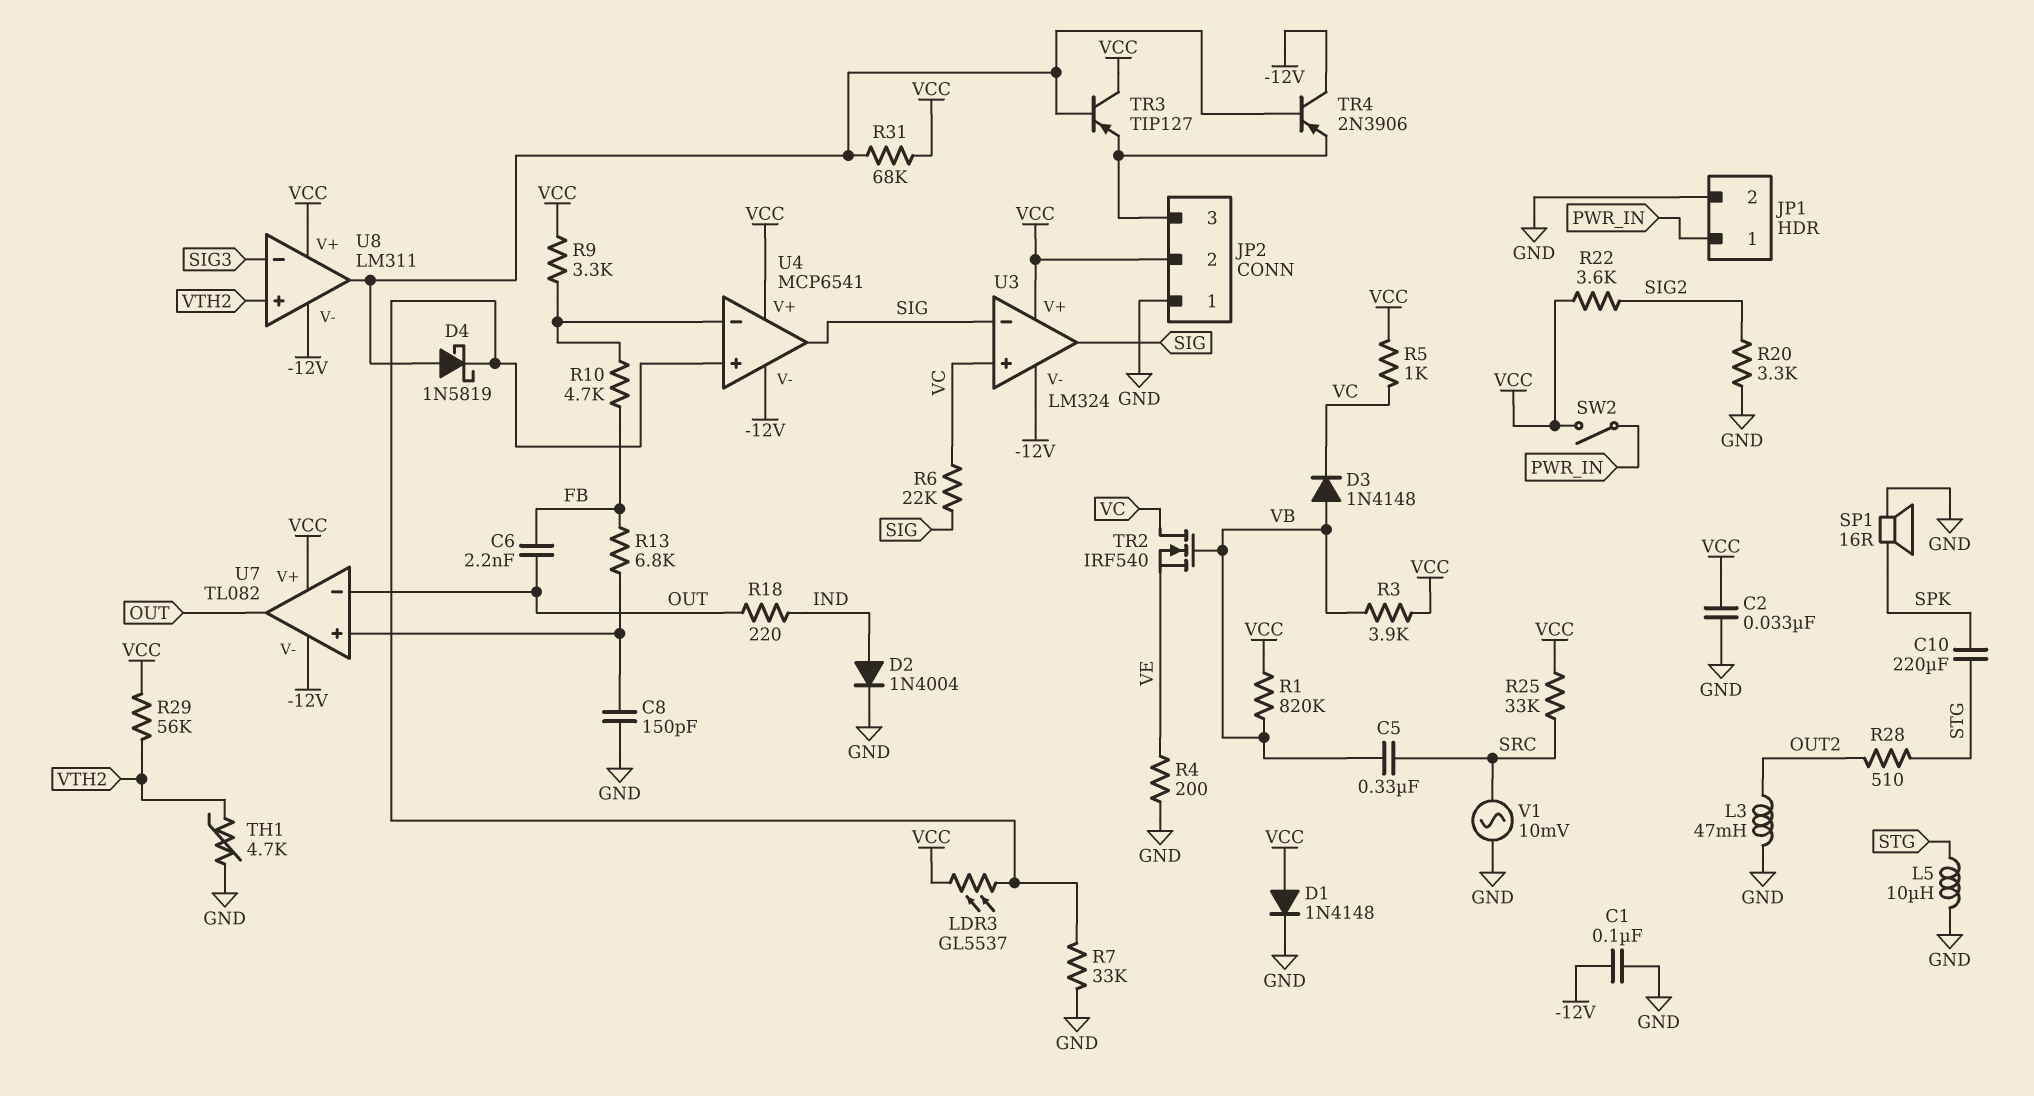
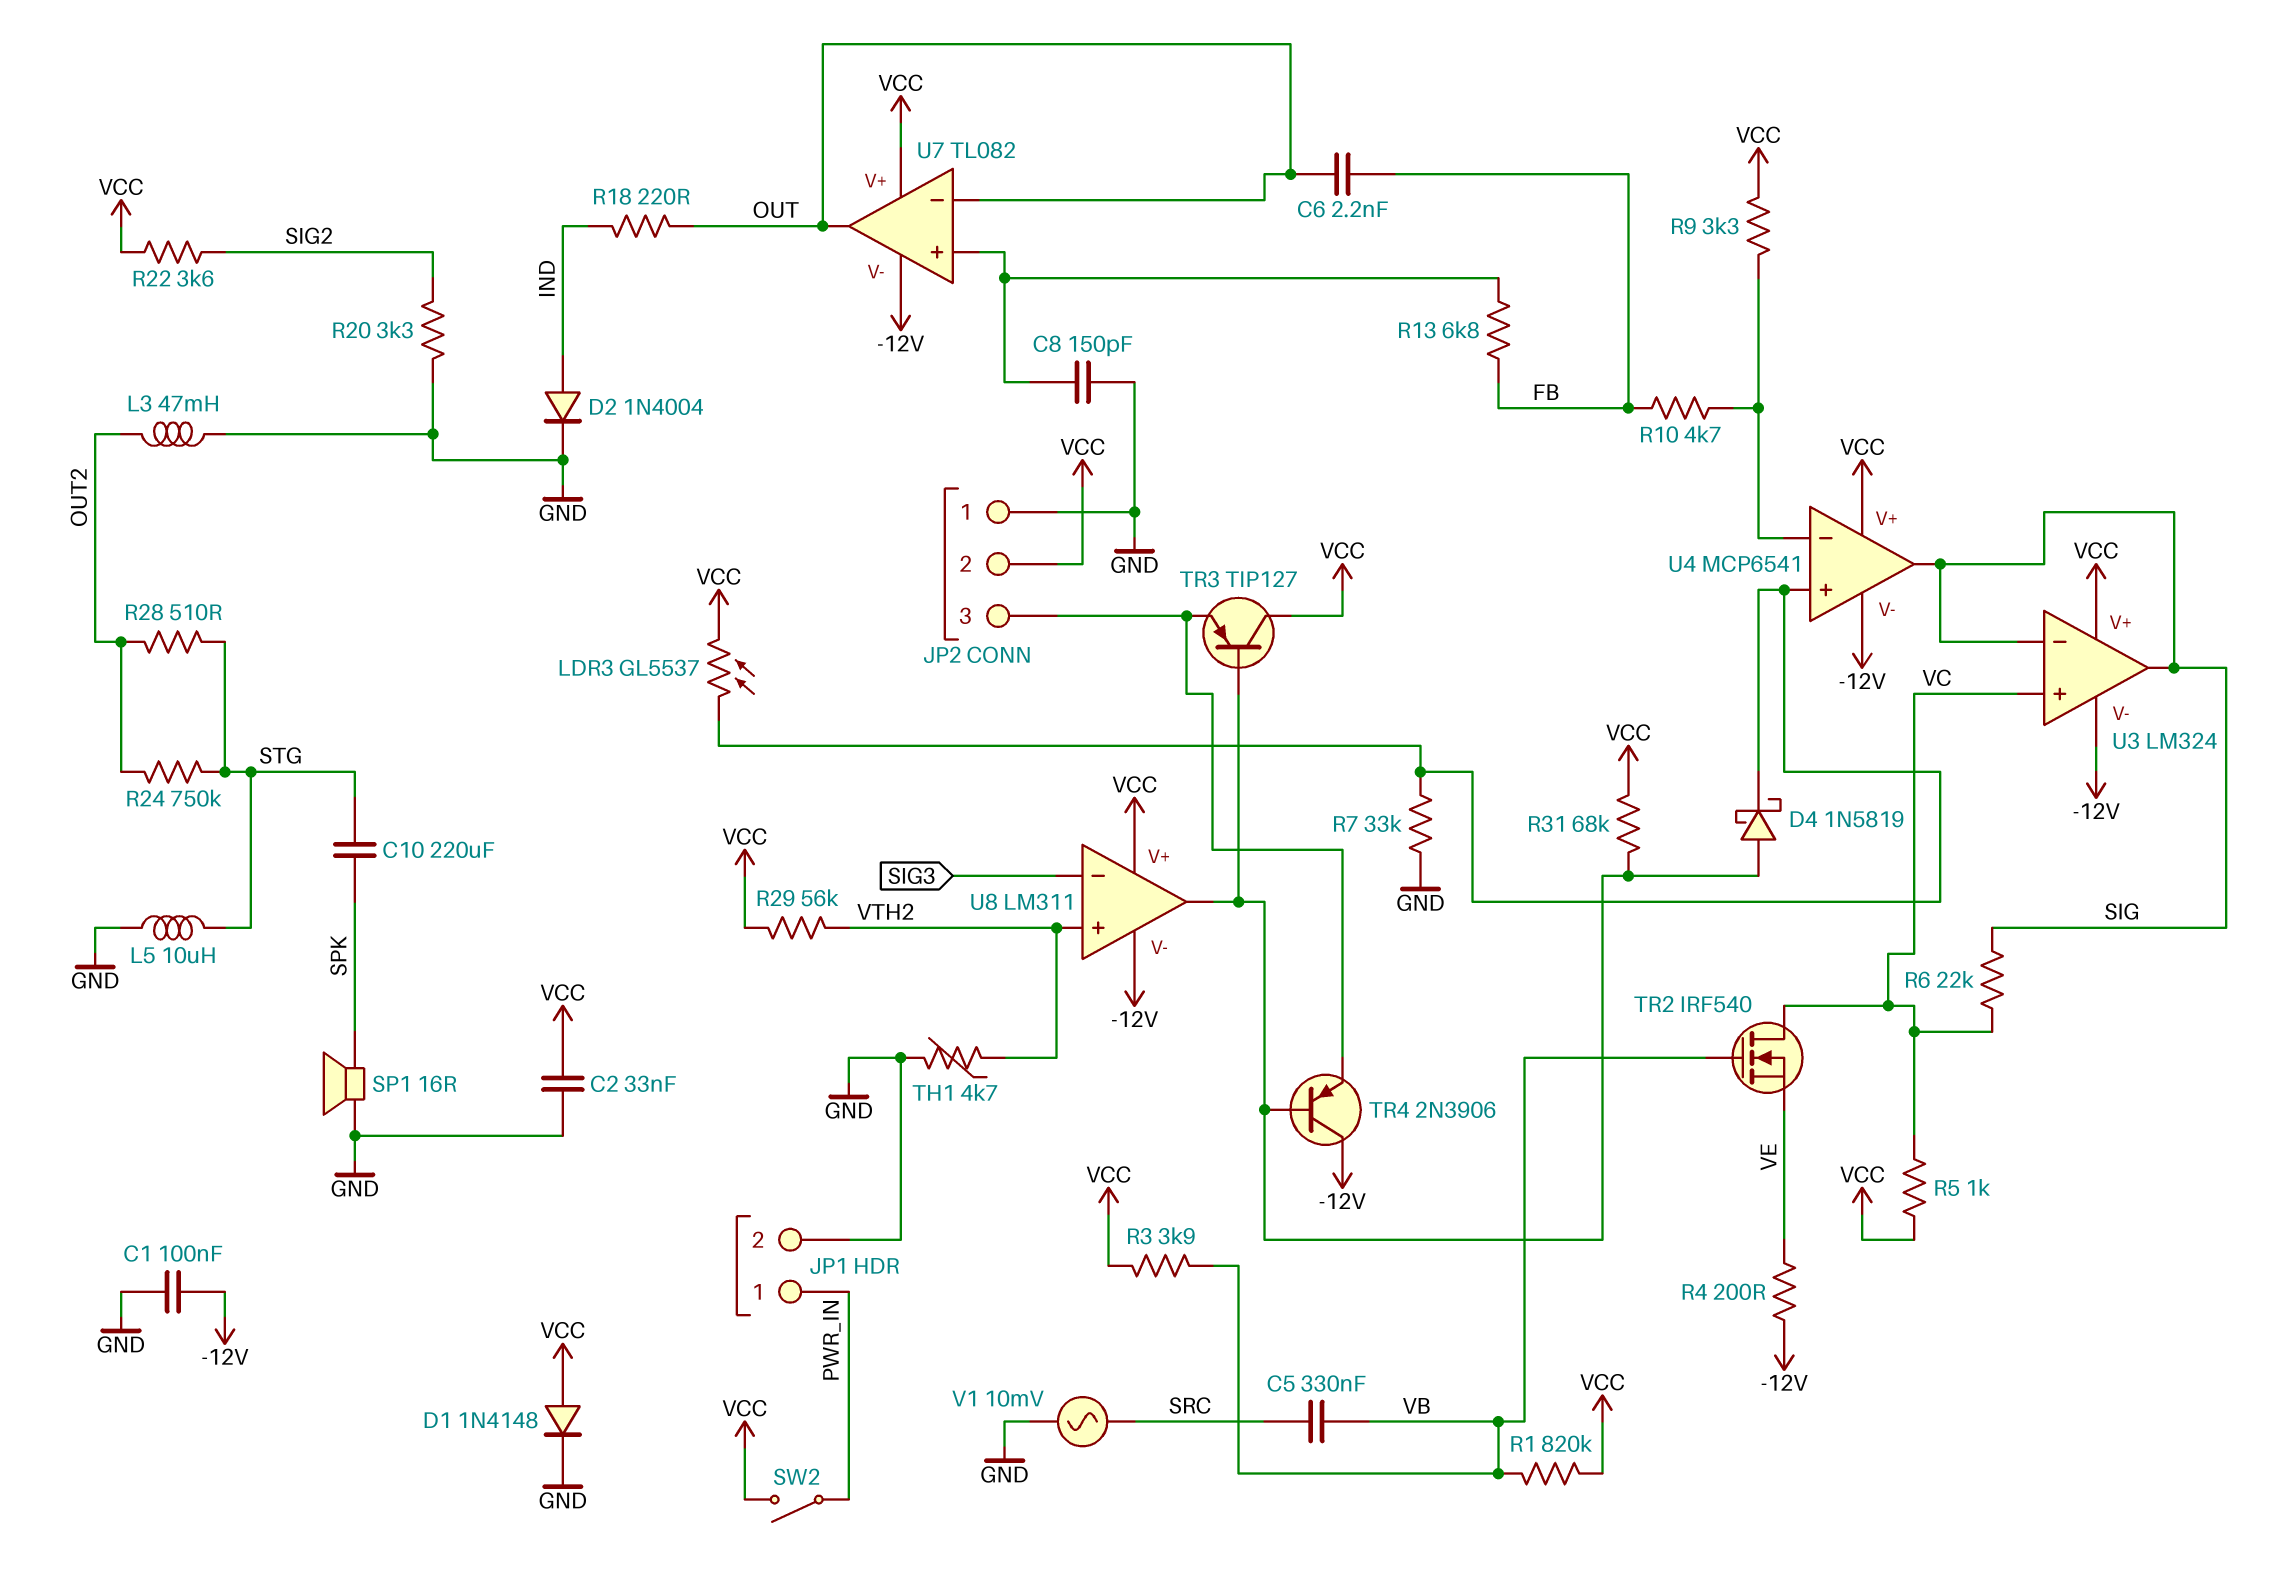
D3: diode 1N4148 (A VB, K VC) -> none
R4: 200 (GND, VE) -> 200 (-12V, VE)
R24: none -> 750k (OUT2, STG)
R25: 33k (SRC, VCC) -> none

